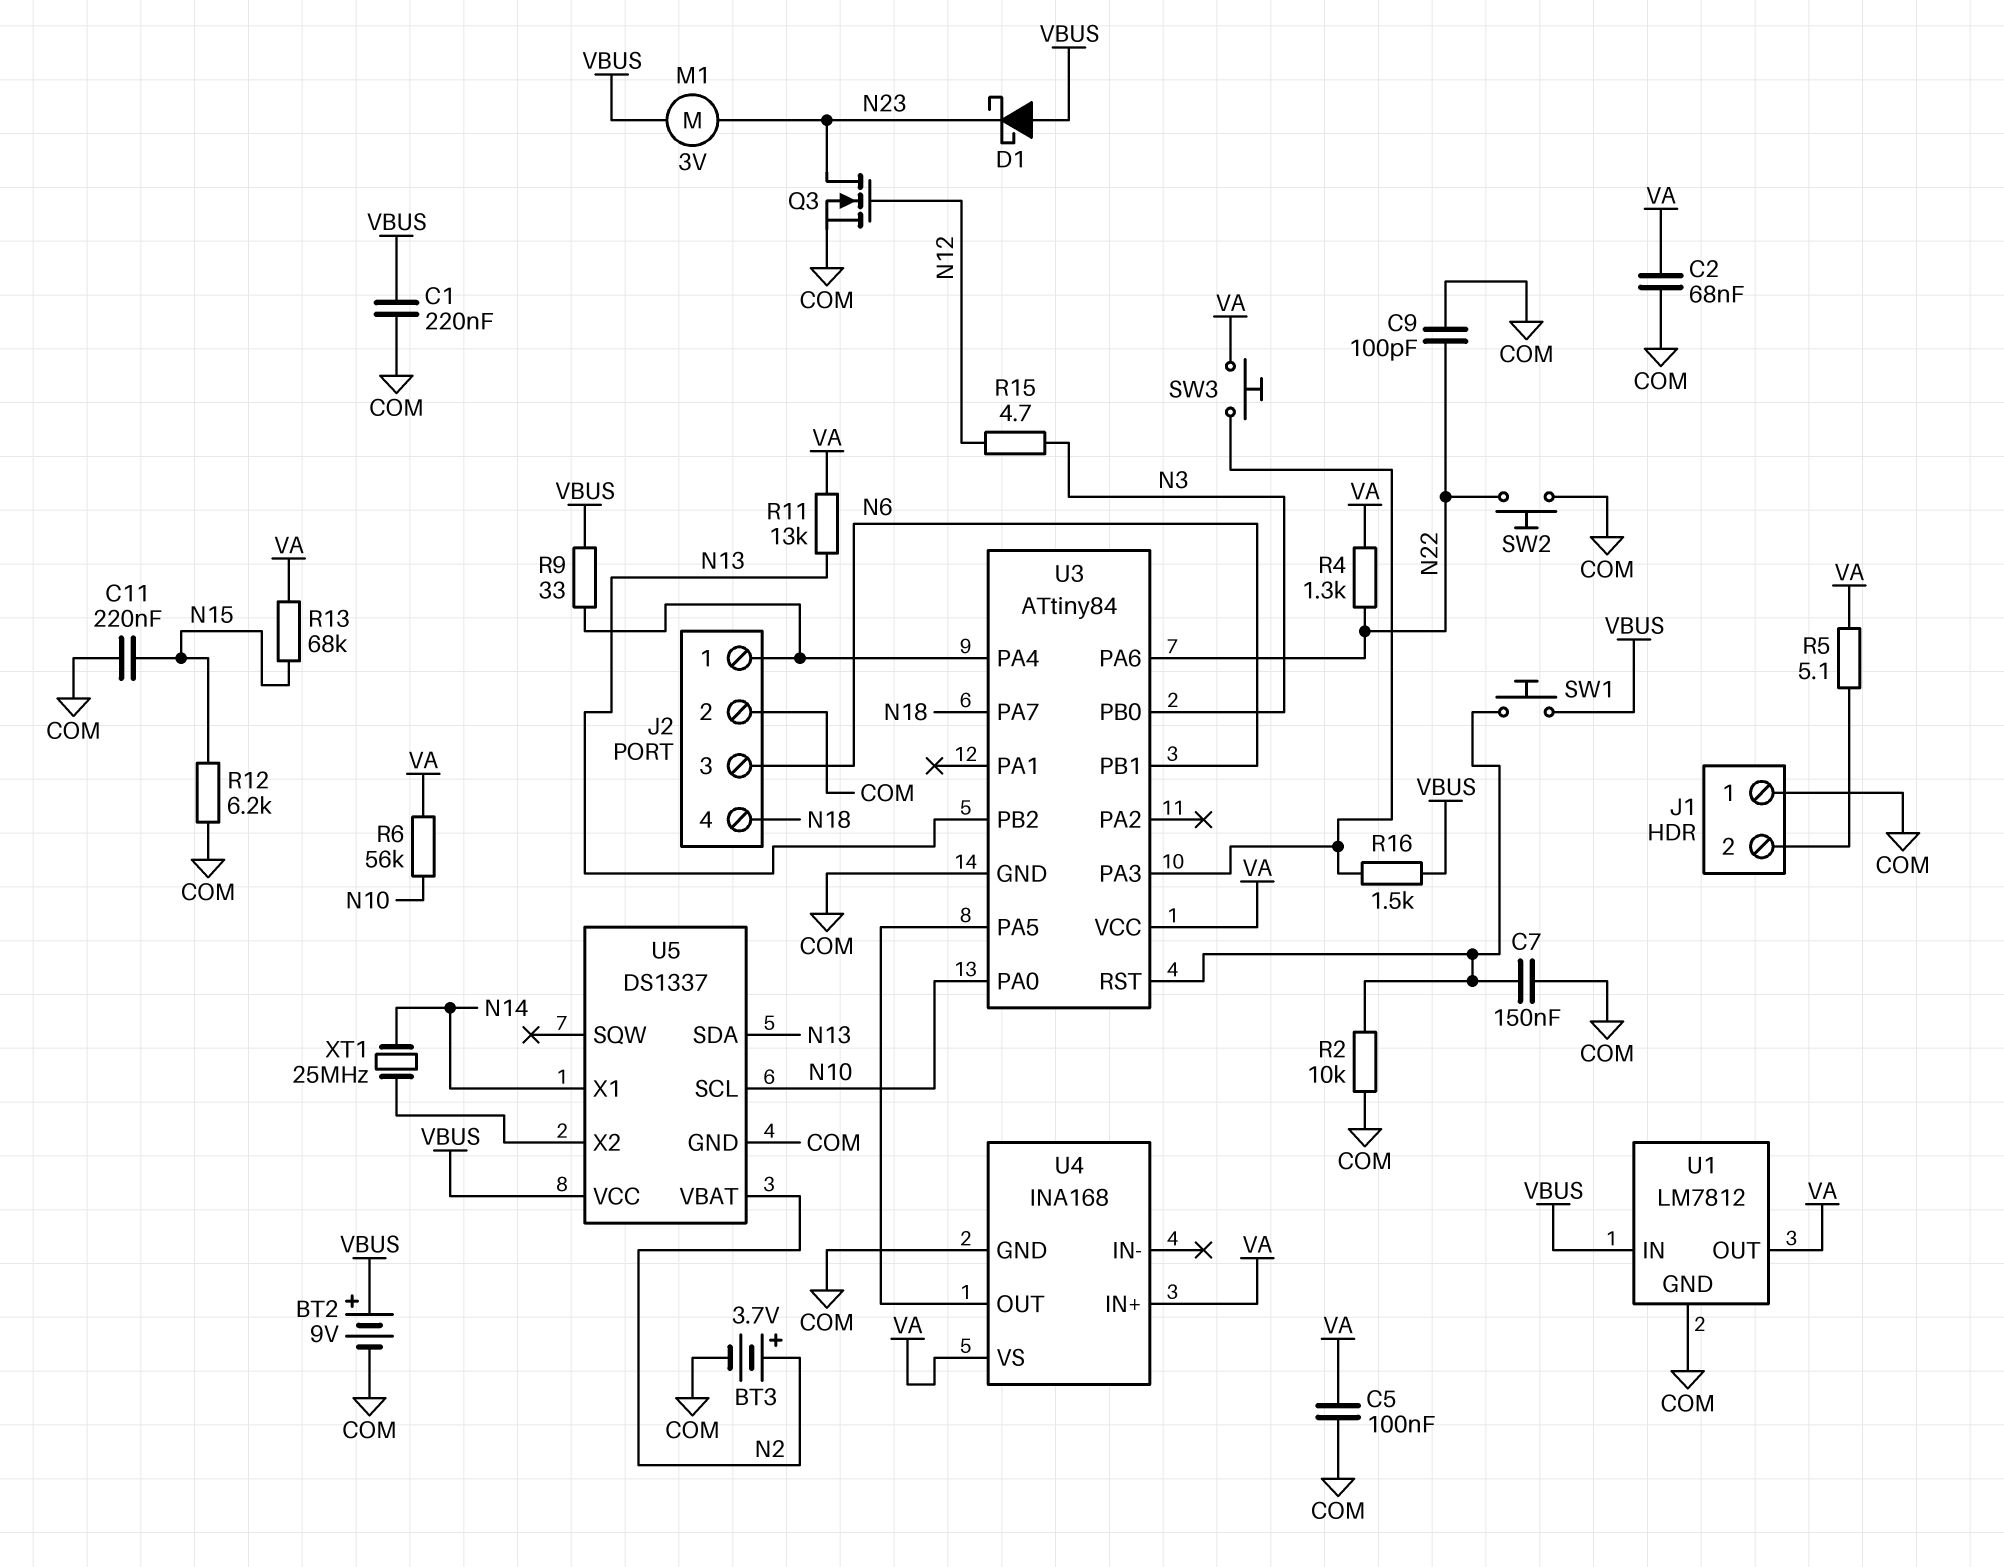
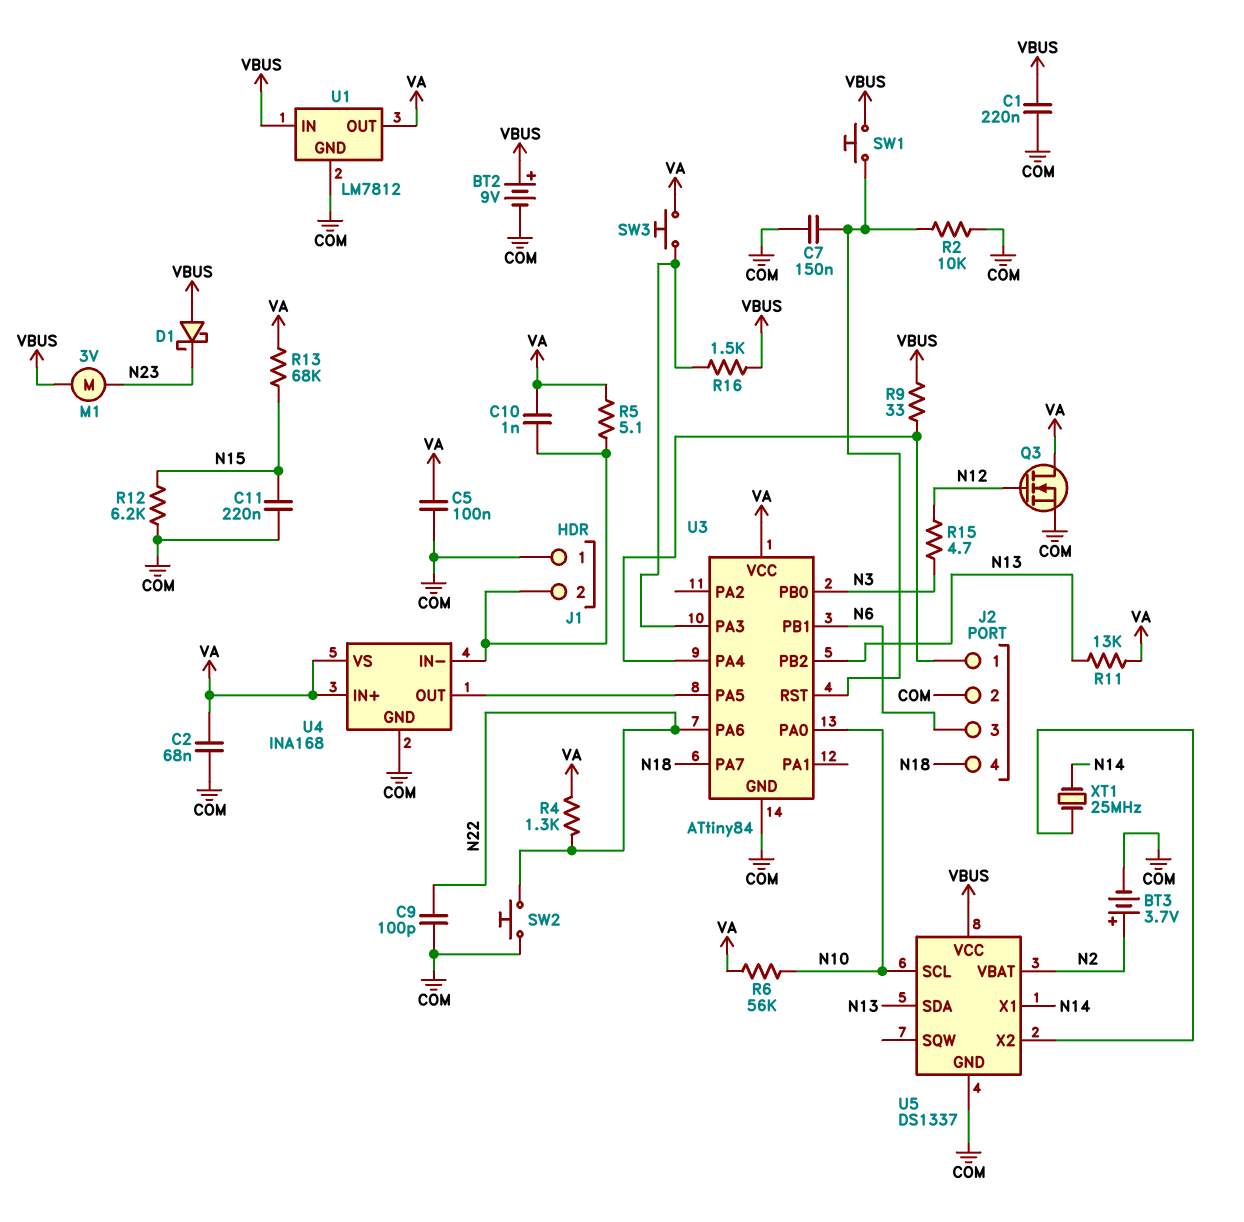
C10: none -> 1nF (J1/2, VA)
Q3: NMOS (G N12, D N23, S COM) -> NMOS (G N12, D VA, S COM)
U4 pin IN-: none -> J1/2

